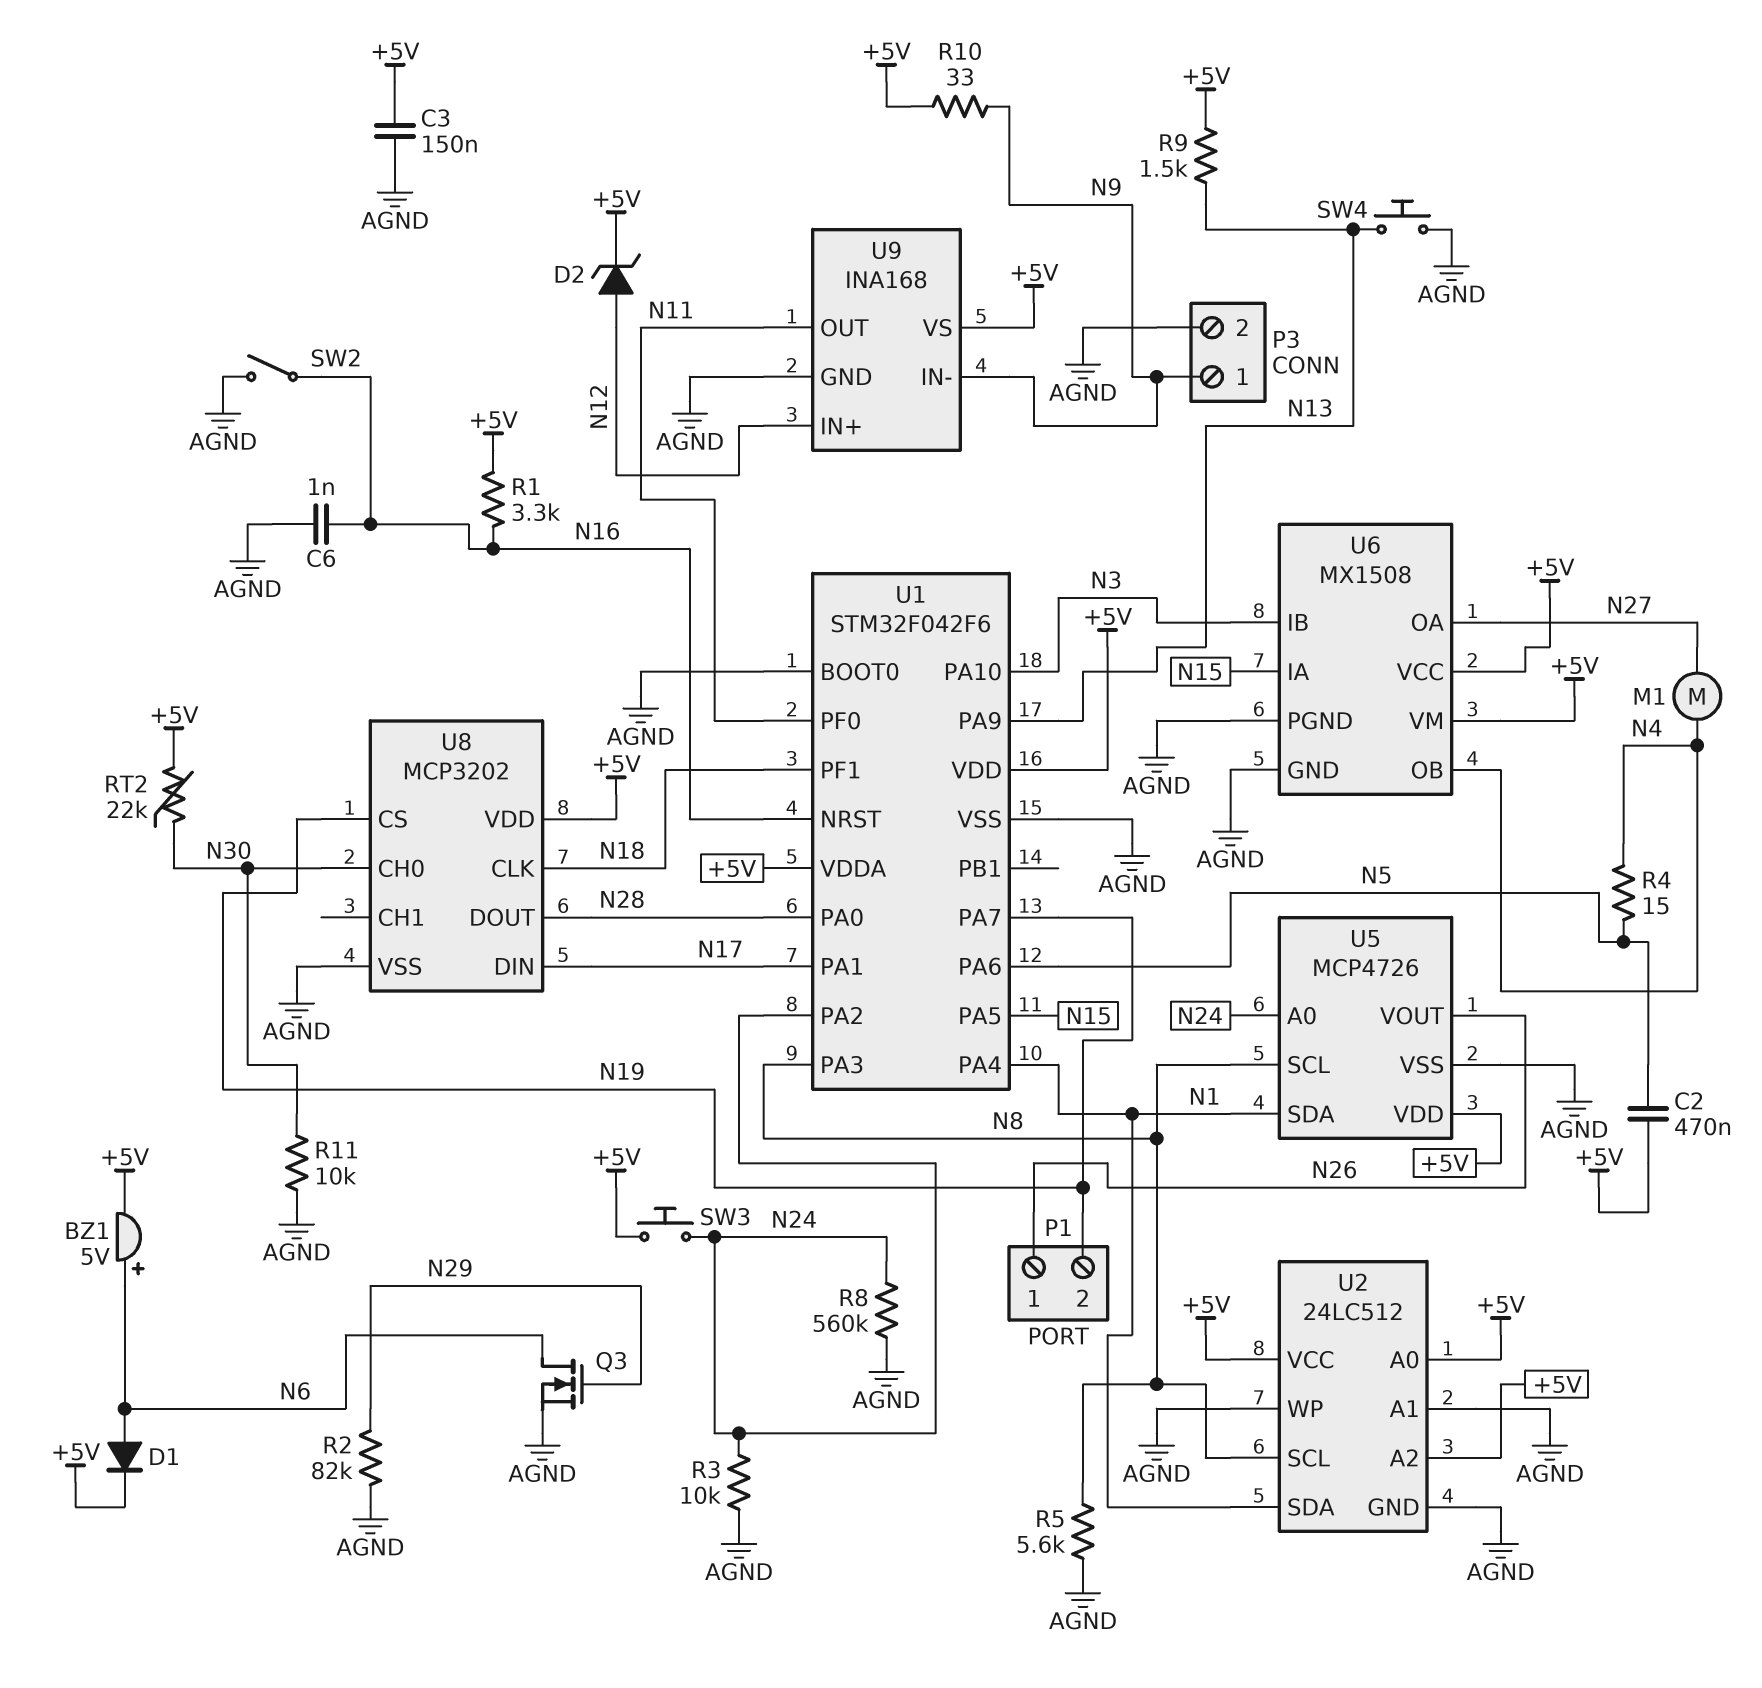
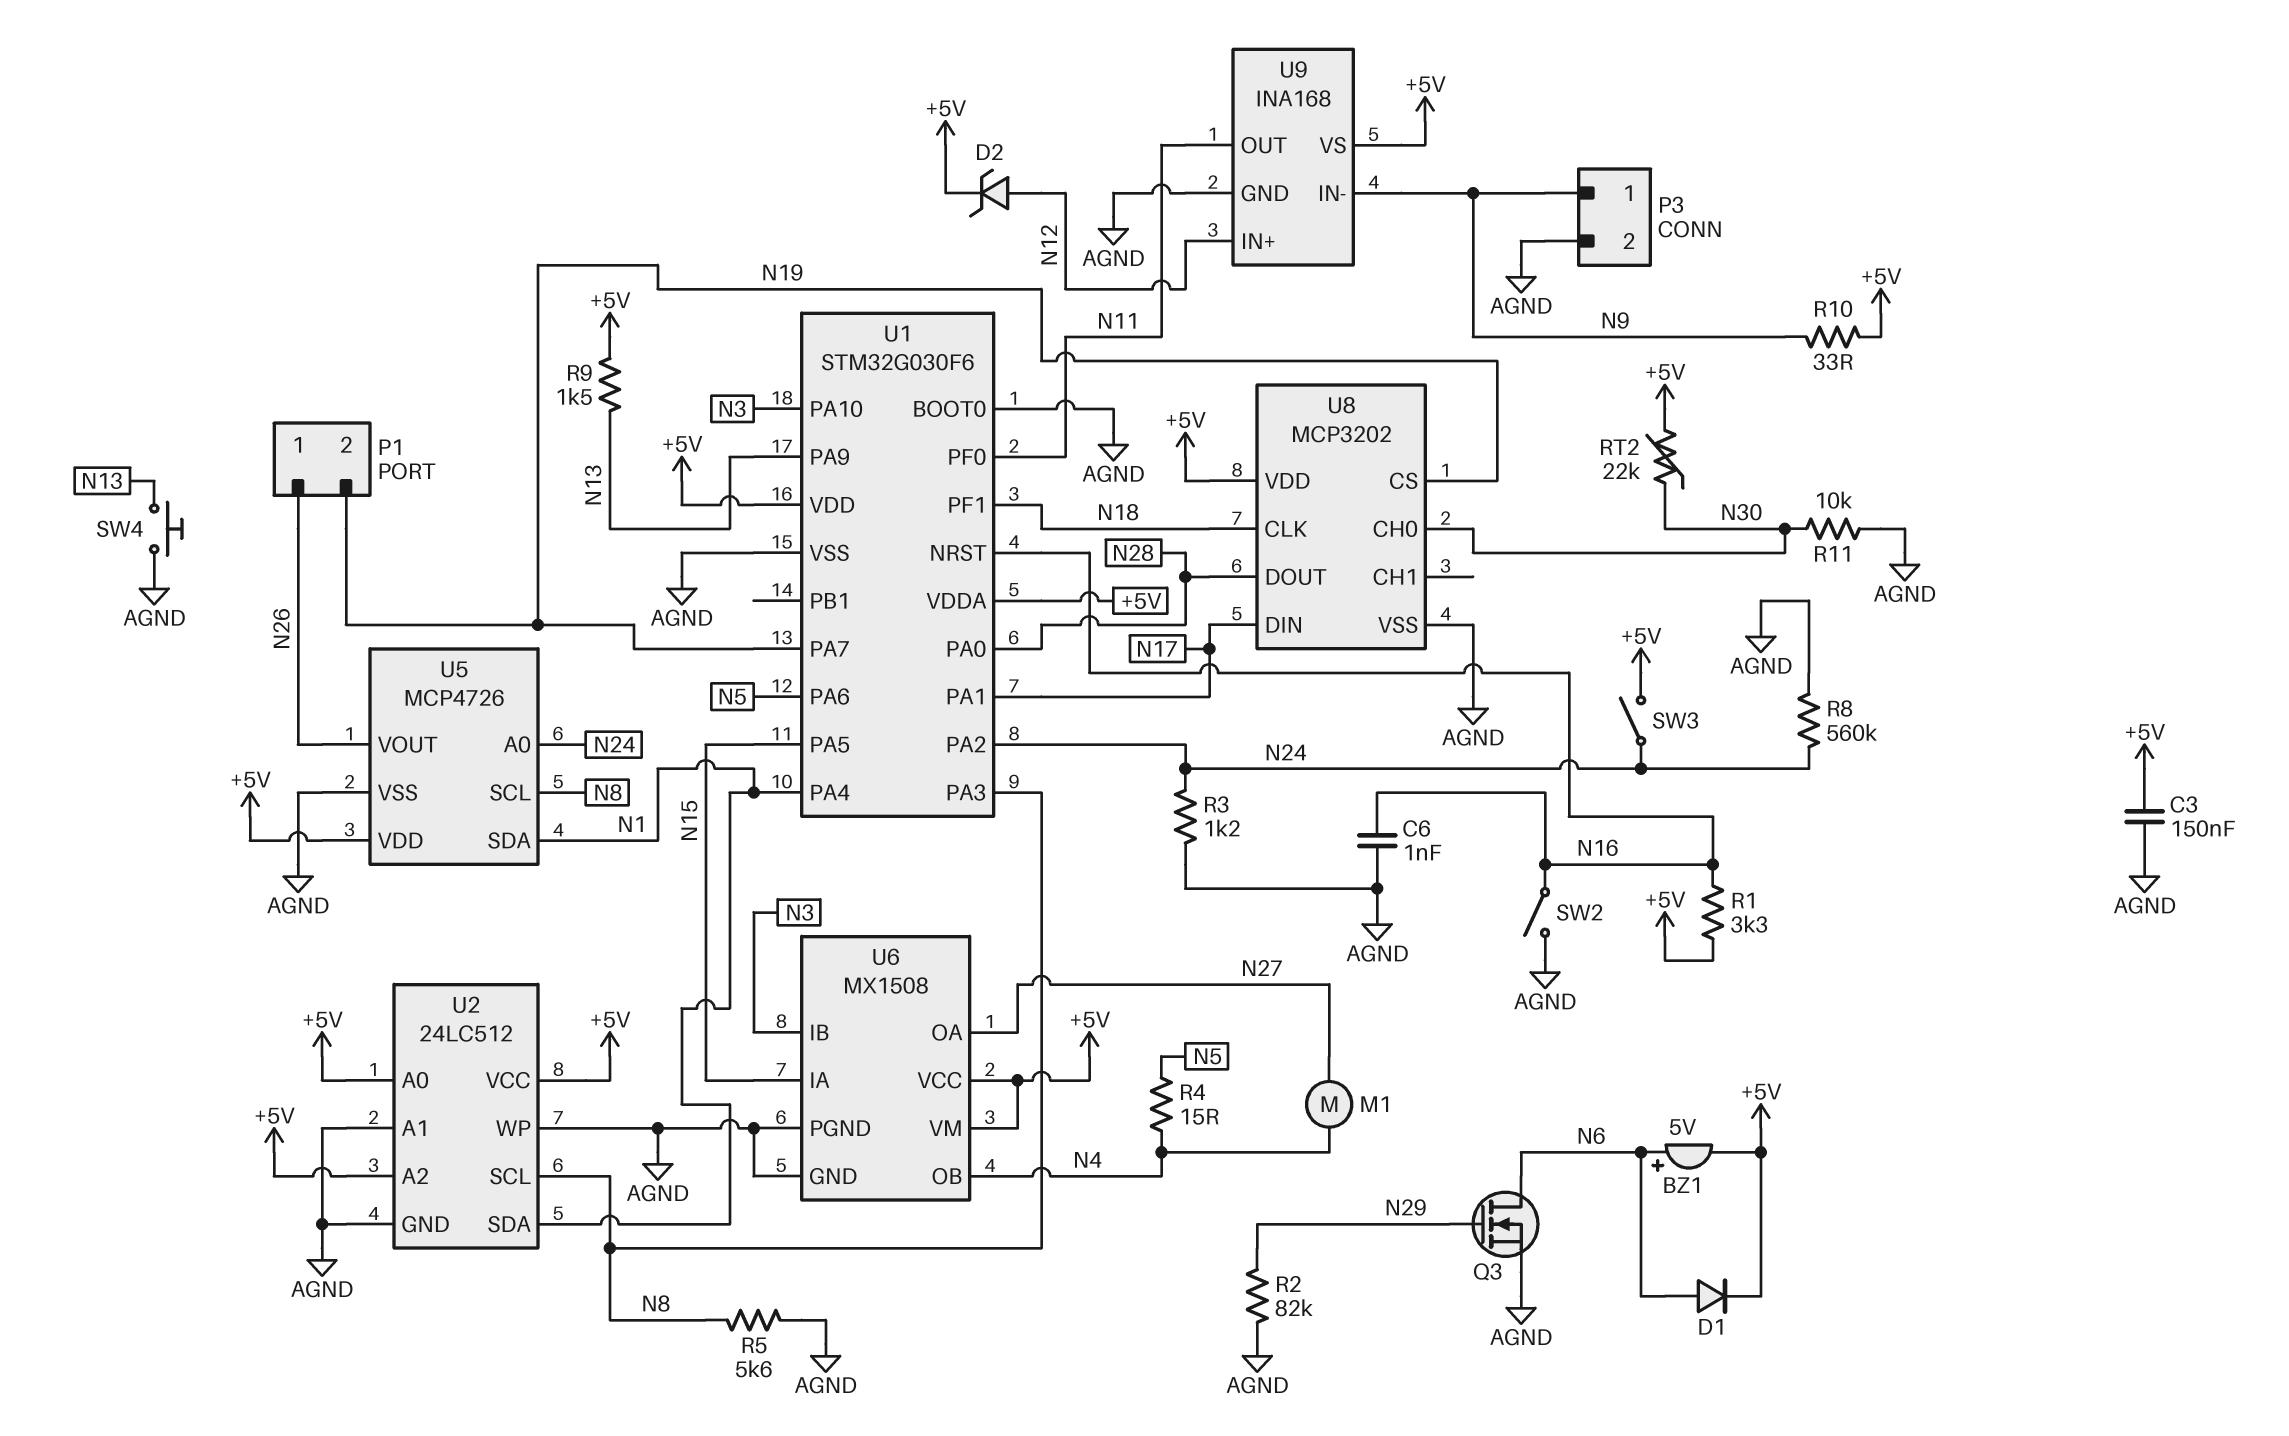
C2: 470nF (+5V, N5) -> none
R3: 10k (AGND, N24) -> 1.2k (AGND, N24)
SW3: button (+5V, N24) -> switch (+5V, N24)
U1: STM32F042F6 -> STM32G030F6

